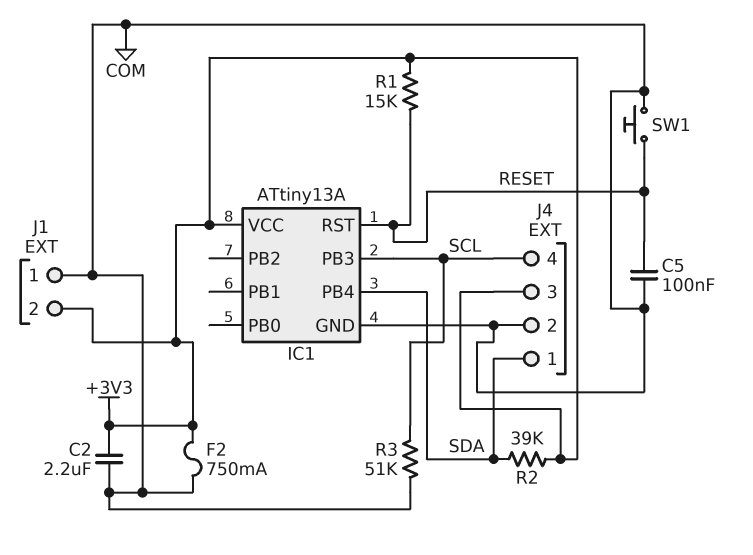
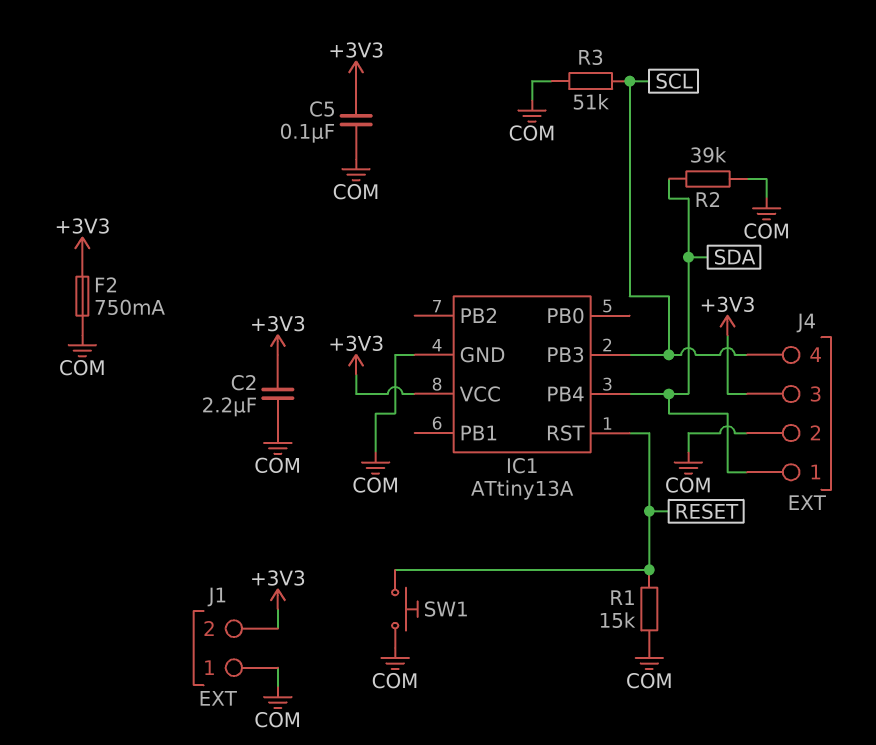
C5: 100nF (COM, RESET) -> 100nF (+3V3, COM)
R1: 15k (+3V3, RESET) -> 15k (COM, RESET)
R2: 39k (+3V3, SDA) -> 39k (COM, SDA)

